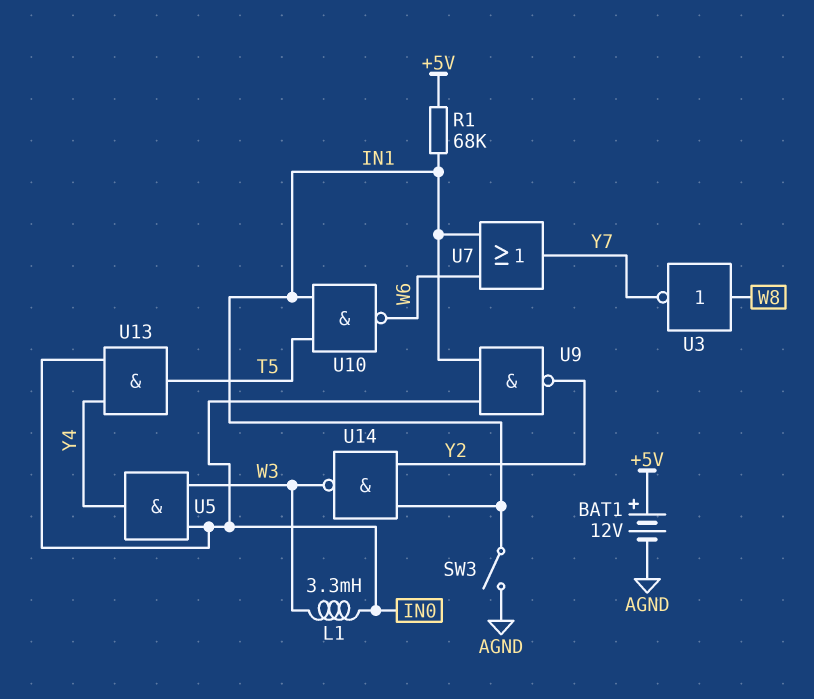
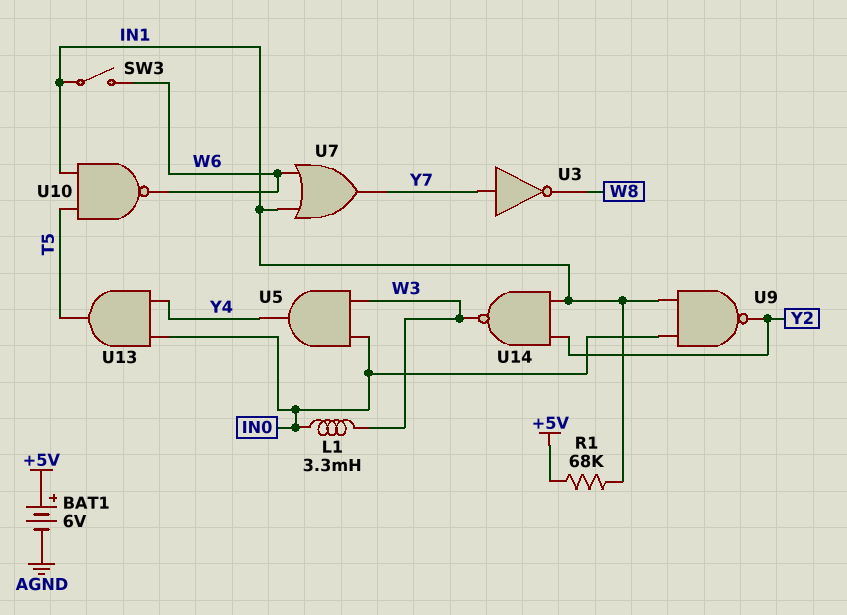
BAT1: 12V (plus +5V, minus AGND) -> 6V (plus +5V, minus AGND)
SW3: switch (AGND, IN1) -> switch (IN1, W6)
U3: NOT (in W8, out Y7) -> NOT (in Y7, out W8)

